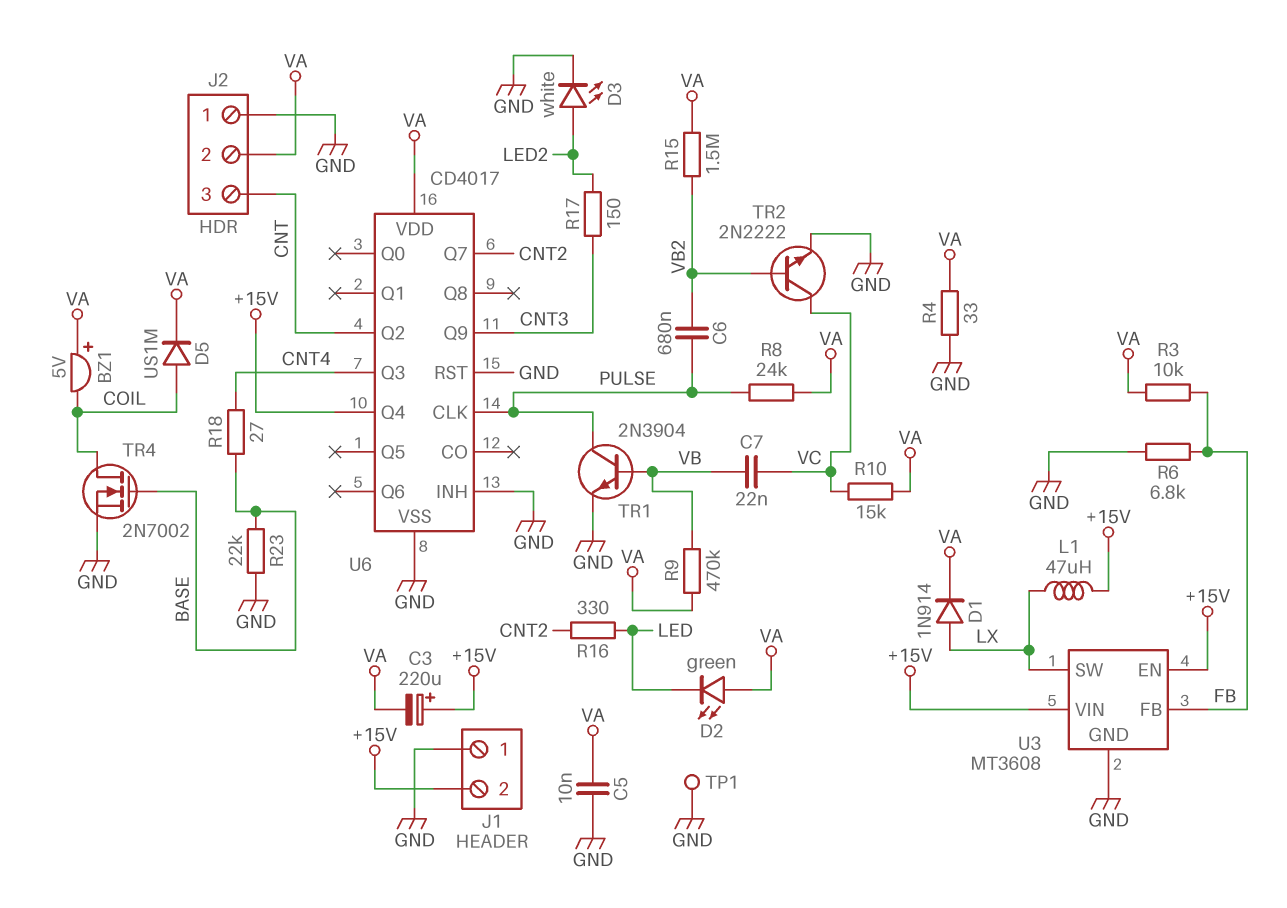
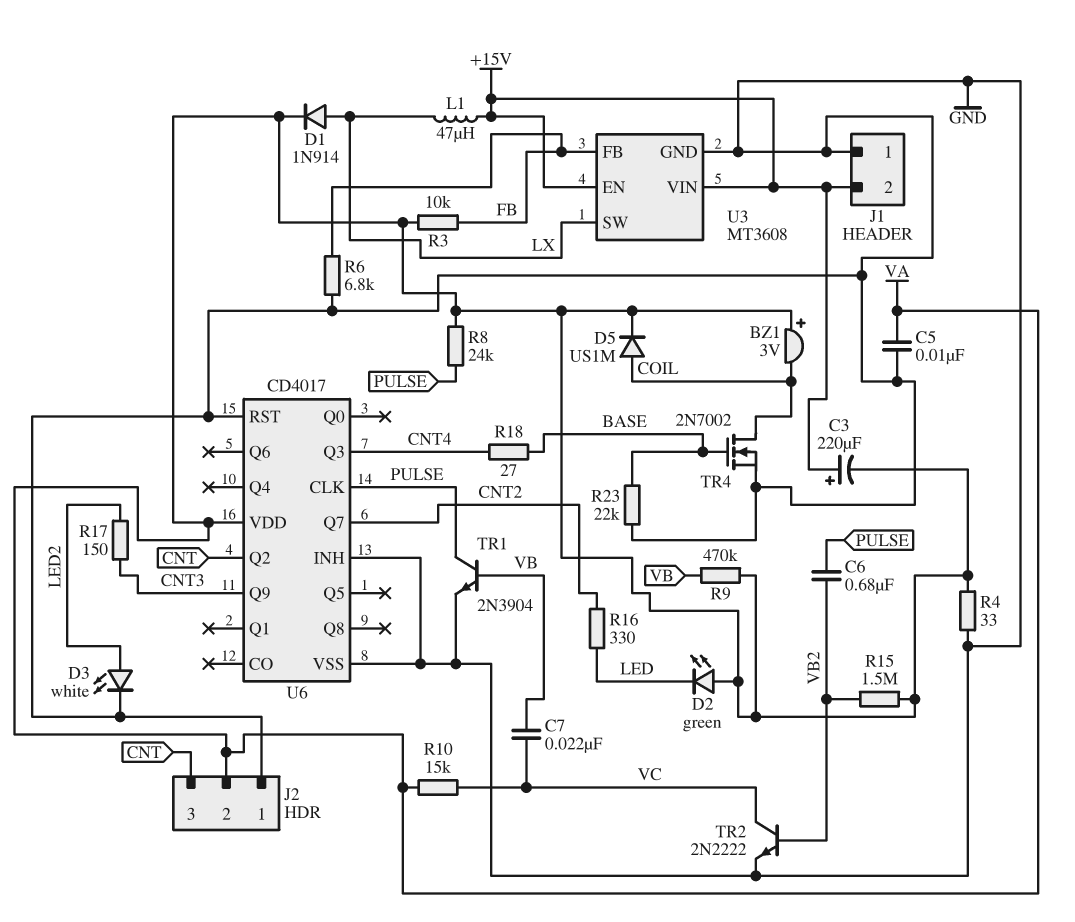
BZ1: buzzer 5V (plus VA, minus COIL) -> buzzer 3V (plus VA, minus COIL)
TP1: test point (GND) -> none
U6 pin Q4: +15V -> none

